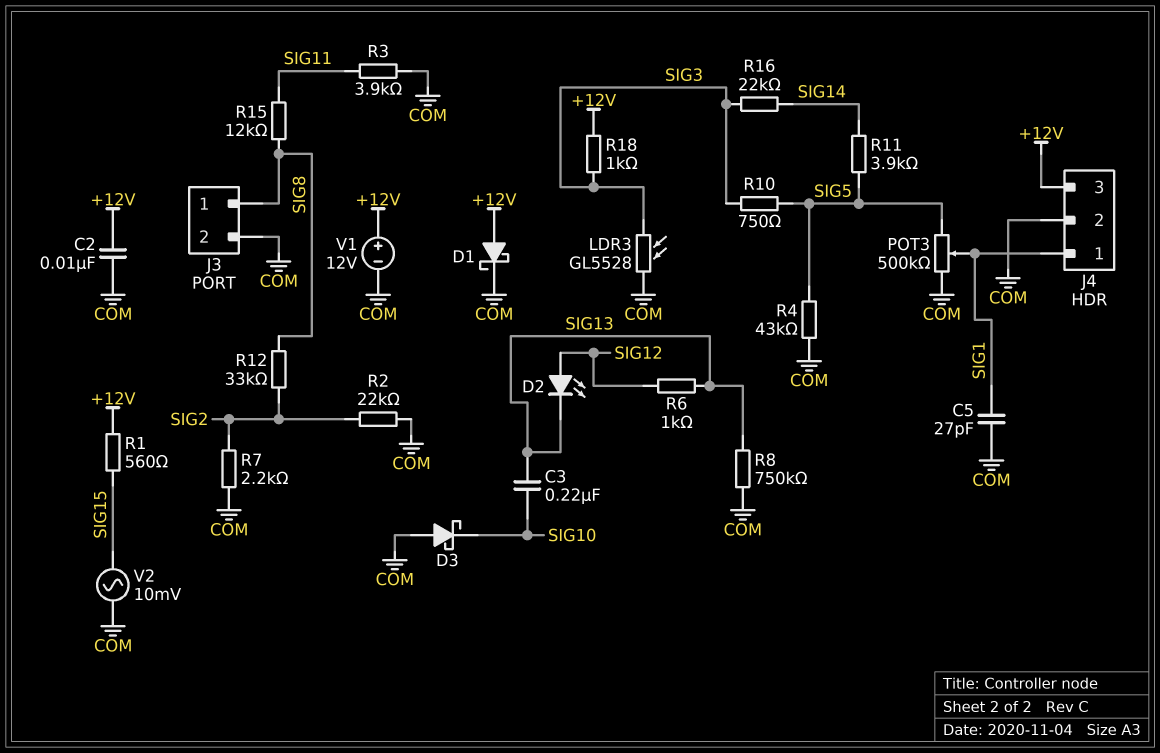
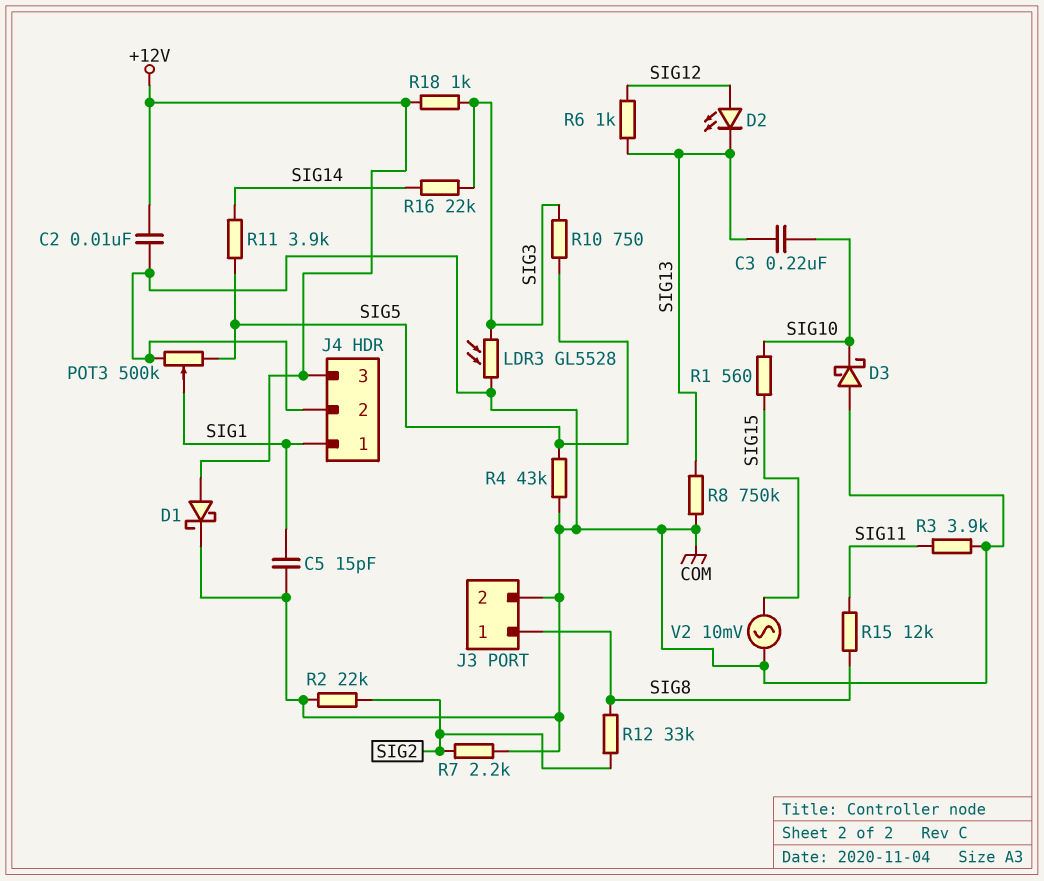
C5: 27pF (COM, SIG1) -> 15pF (COM, SIG1)
R1: 560 (+12V, SIG15) -> 560 (SIG10, SIG15)
V1: 12V (plus +12V, minus COM) -> none

